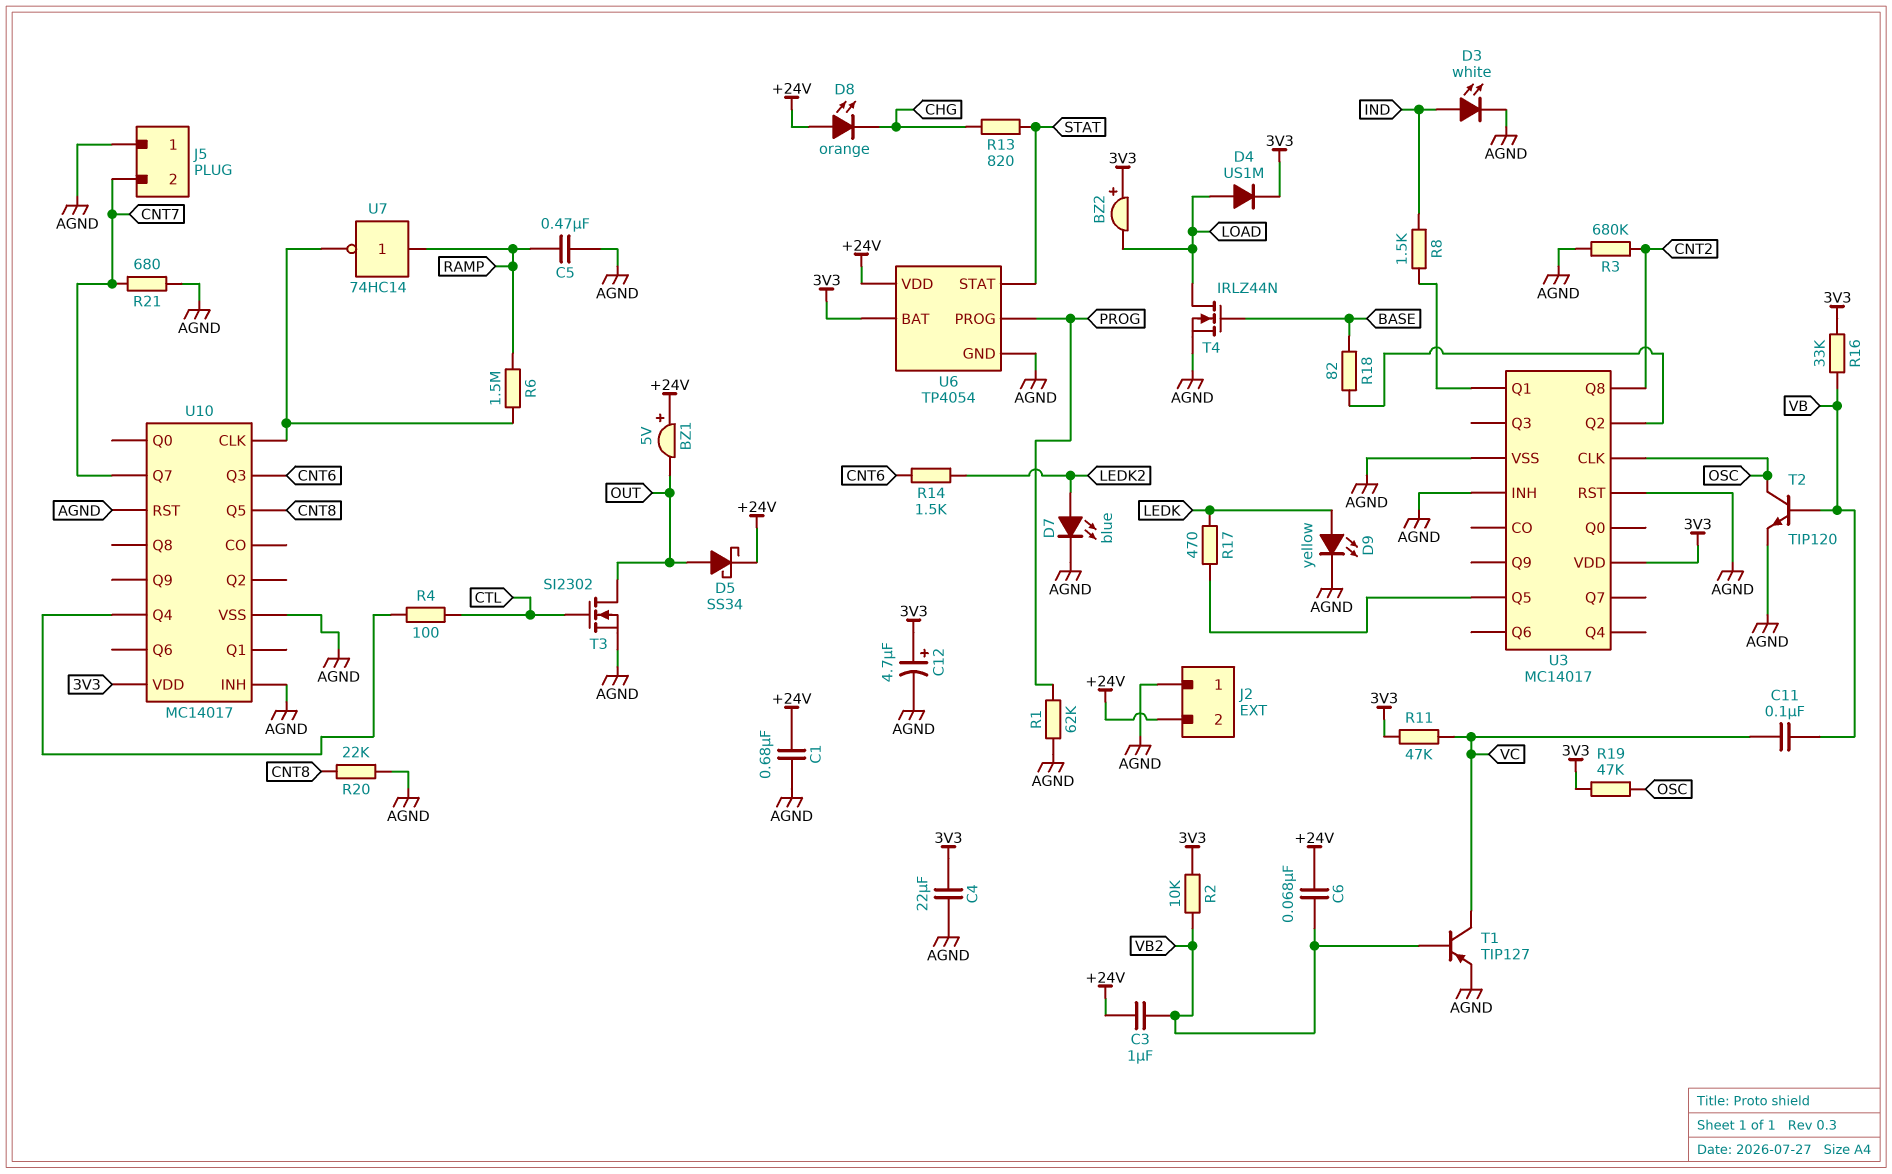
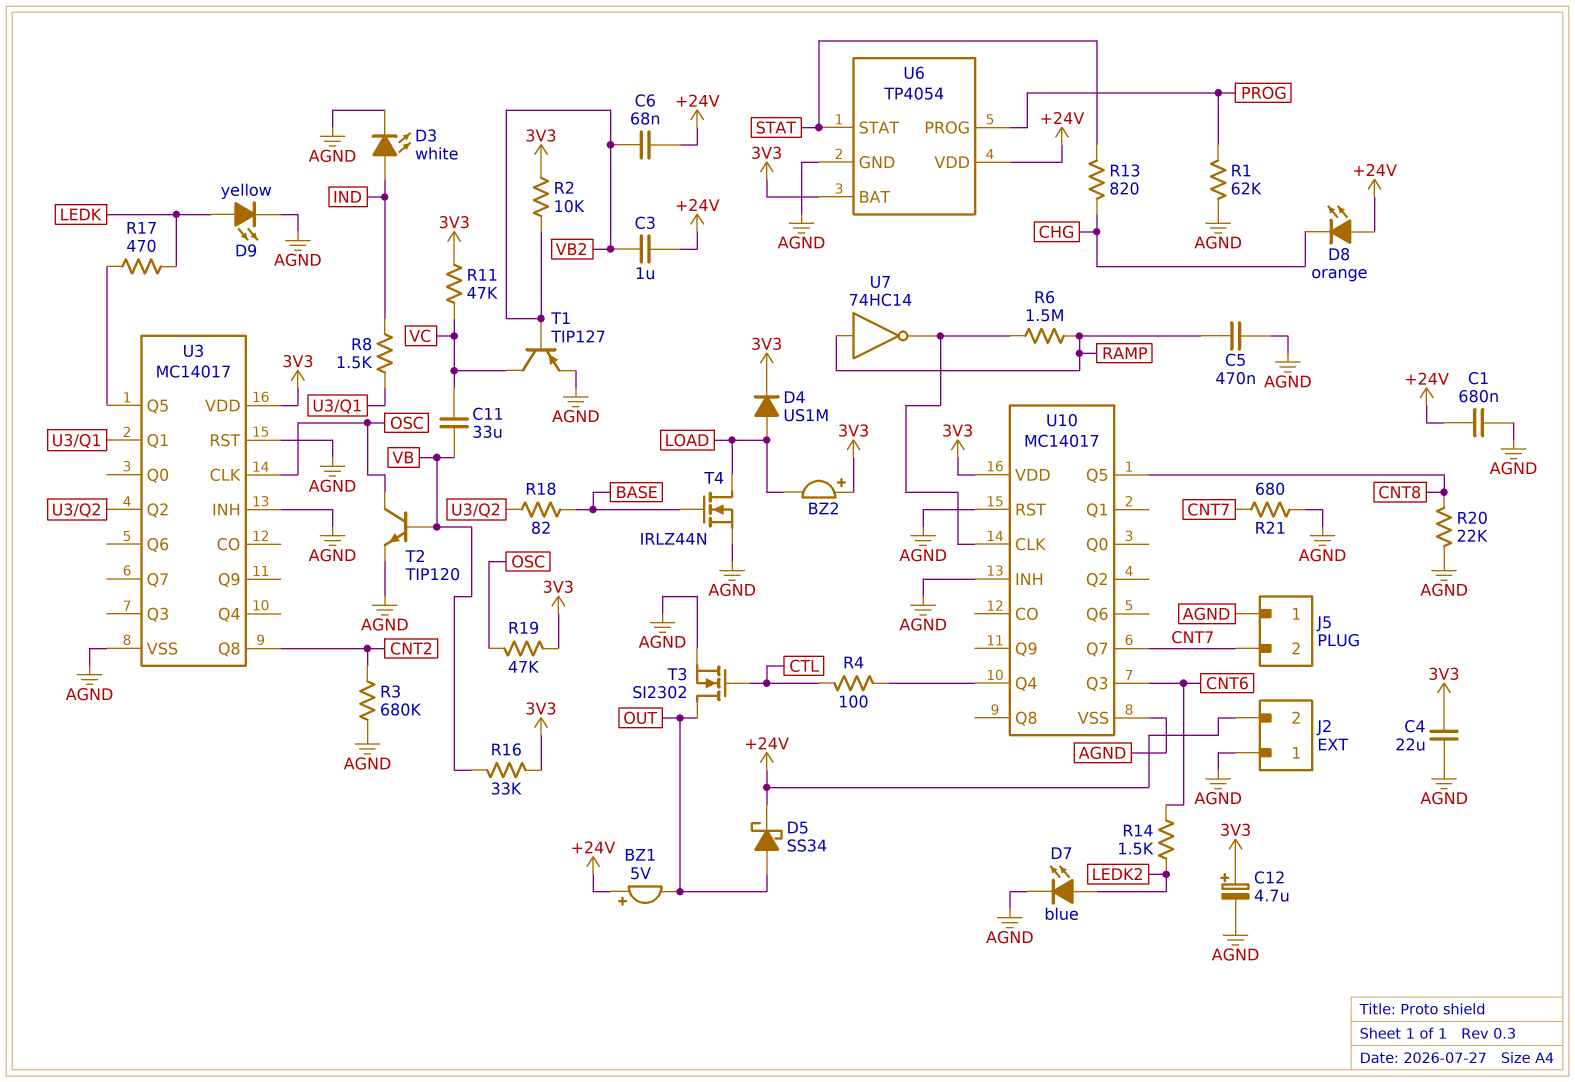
C11: 100nF (VB, VC) -> 33uF (VB, VC)

